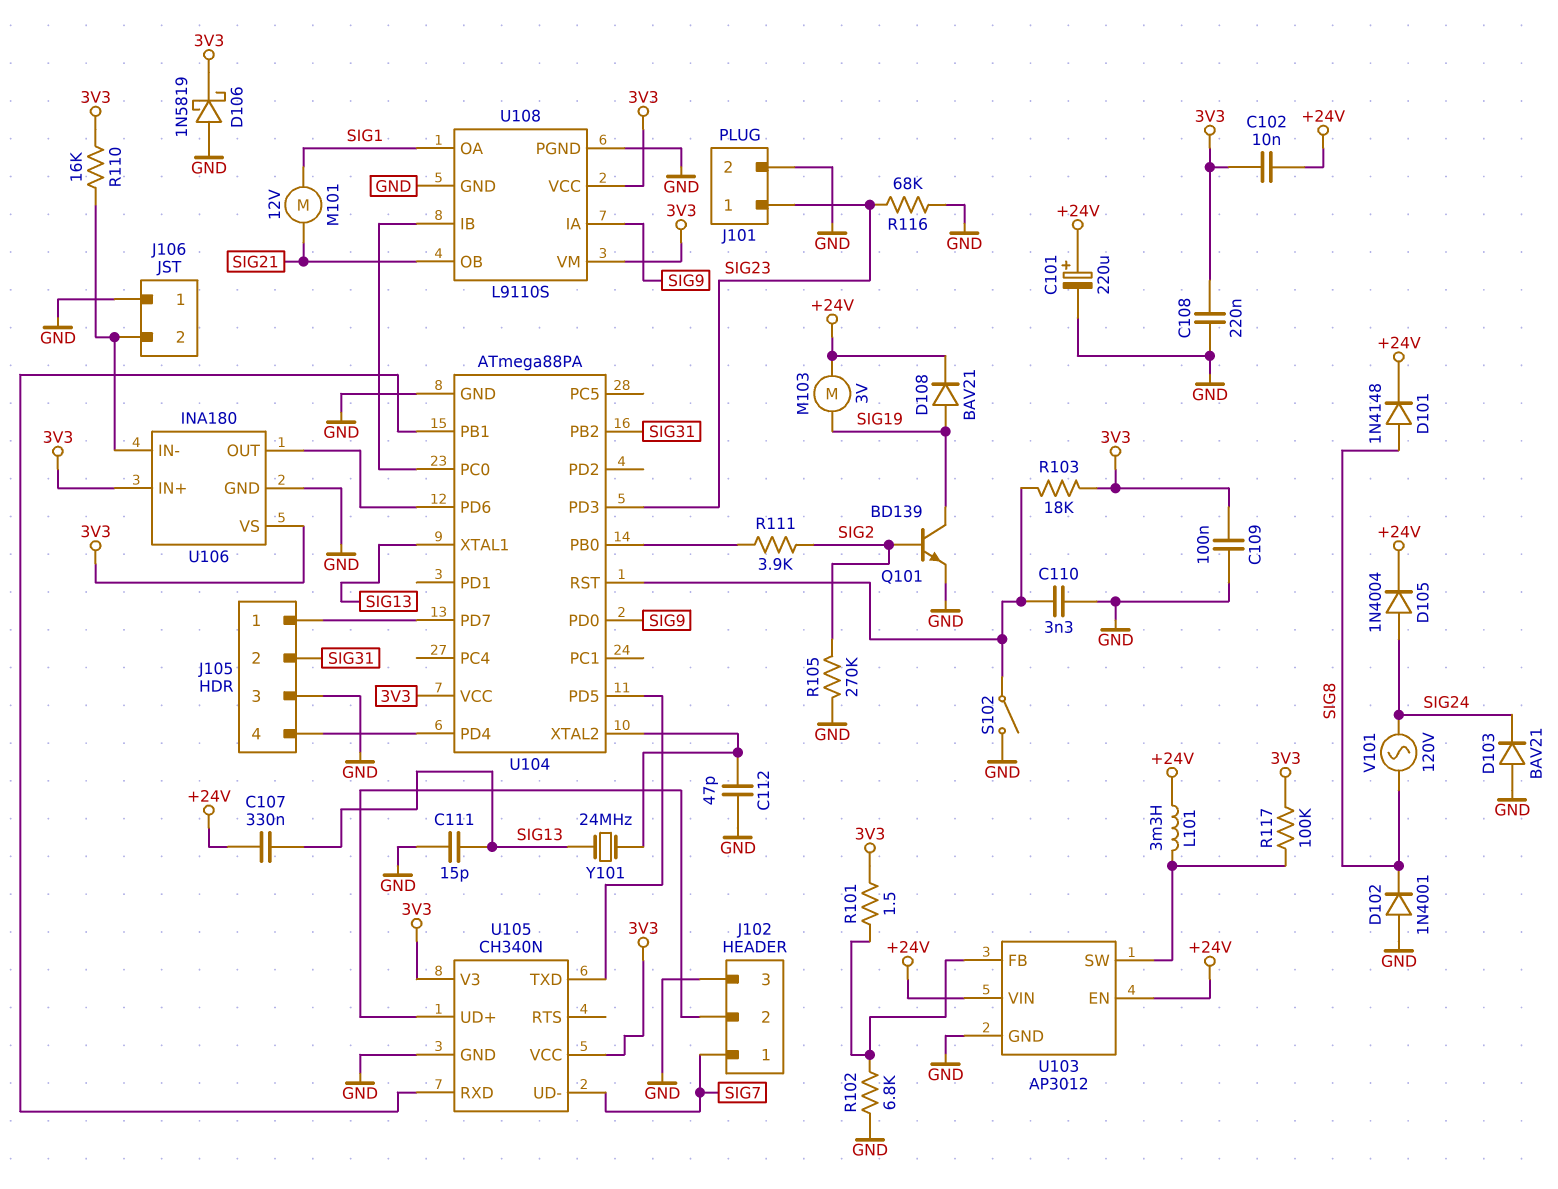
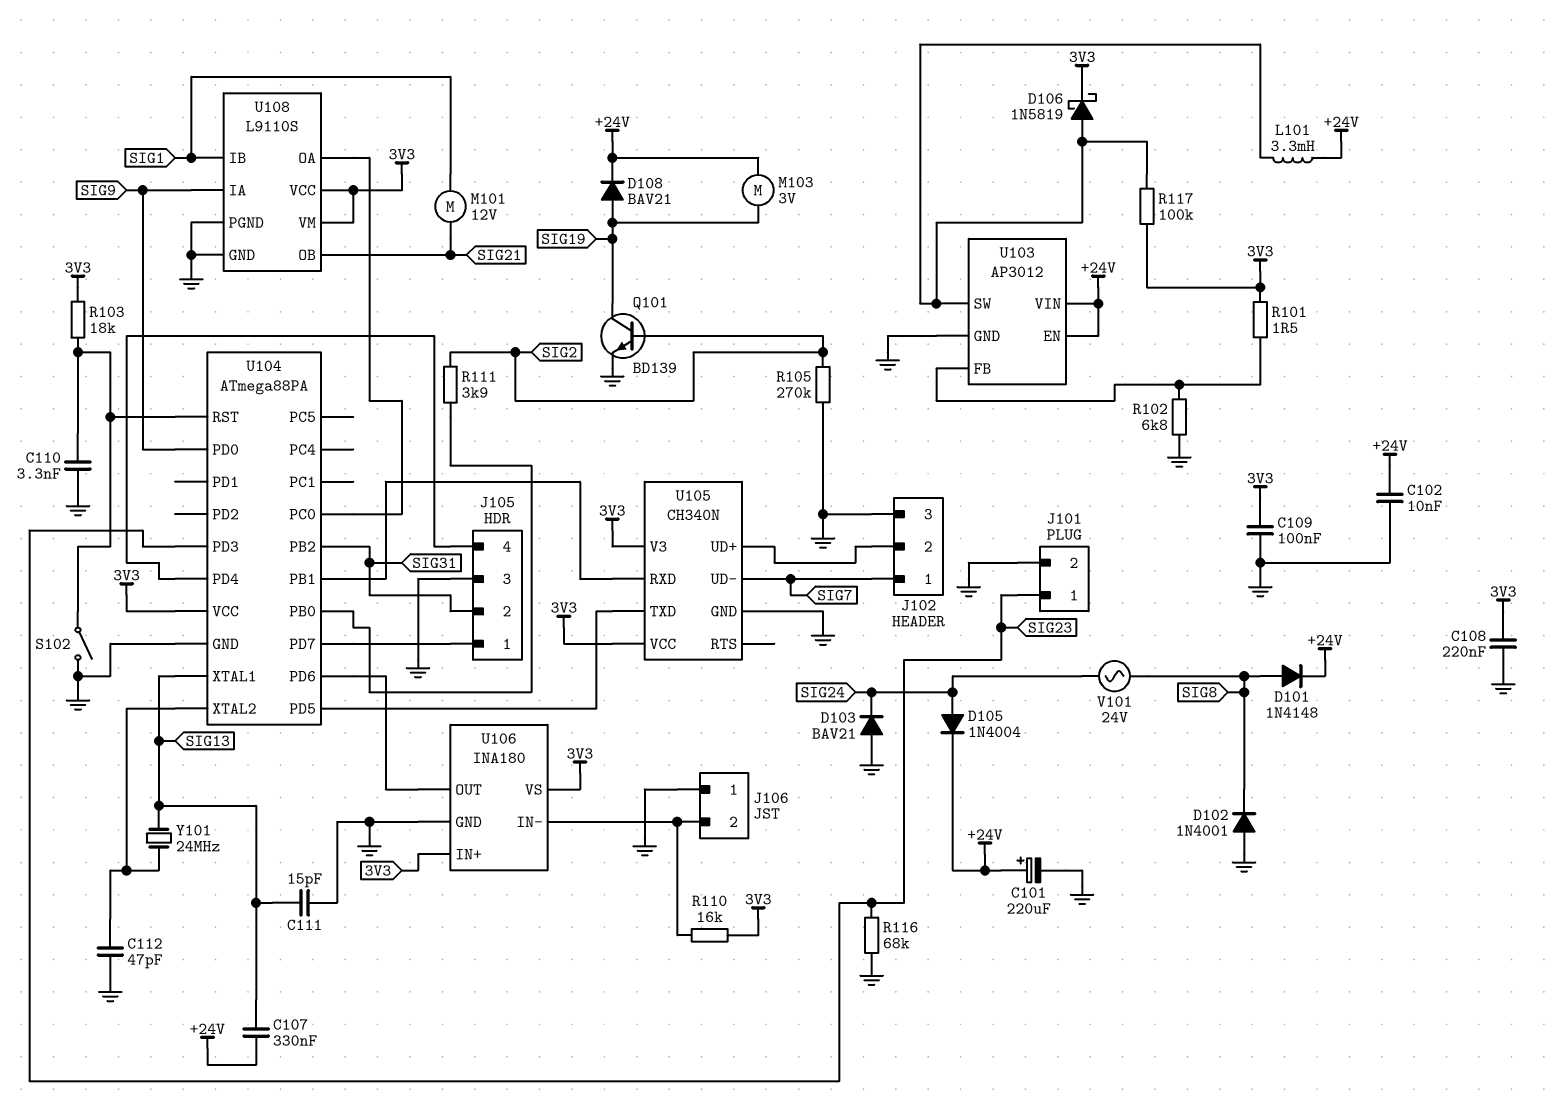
C102: 10nF (+24V, 3V3) -> 10nF (+24V, GND)
D106: schottky 1N5819 (A GND, K 3V3) -> schottky 1N5819 (A U103/SW, K 3V3)
U108 pin IB: U104/PC0 -> SIG1
U108 pin OA: SIG1 -> U104/PC0
V101: AC 120V (SIG8, SIG24) -> AC 24V (SIG8, SIG24)

